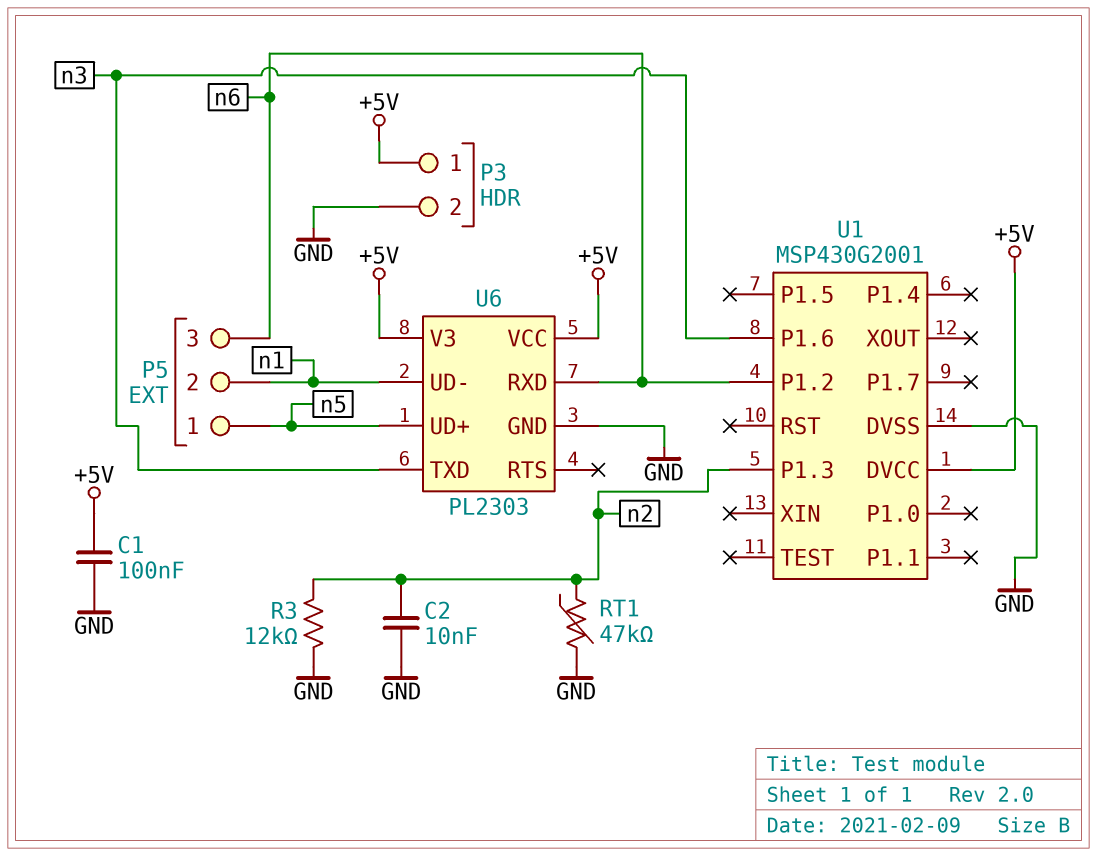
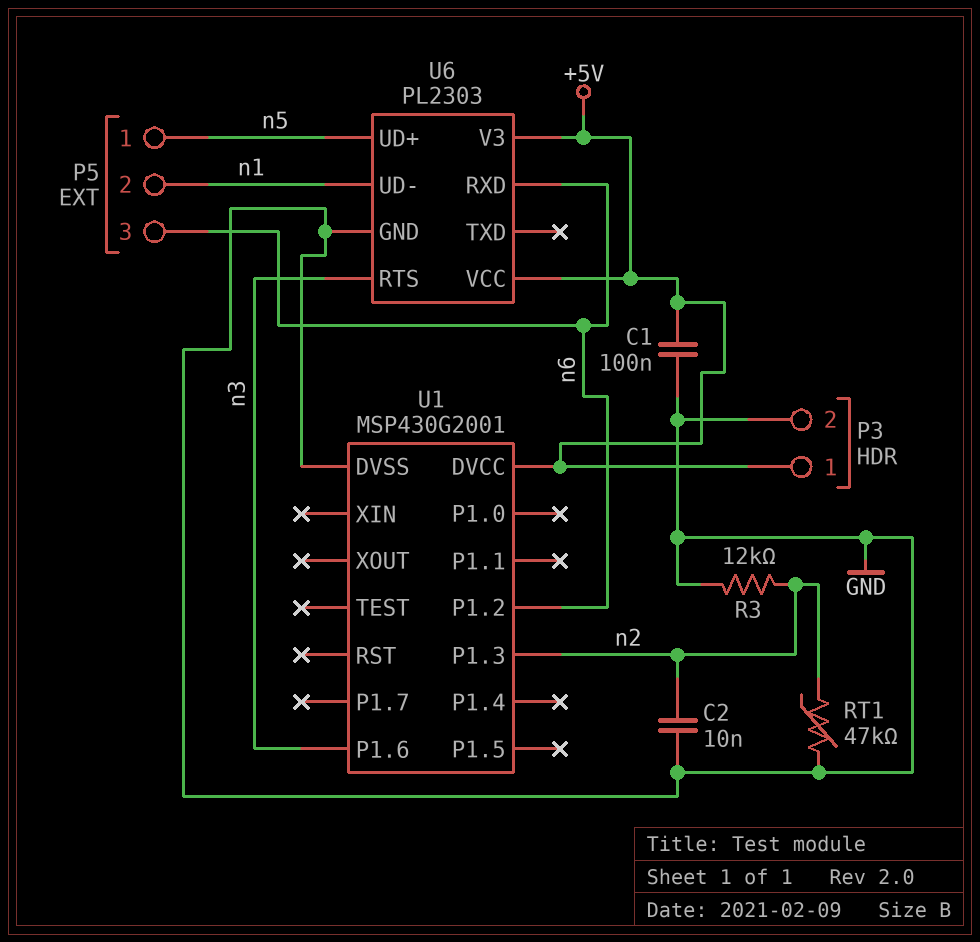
U6 pin RTS: none -> n3
U6 pin TXD: n3 -> none

